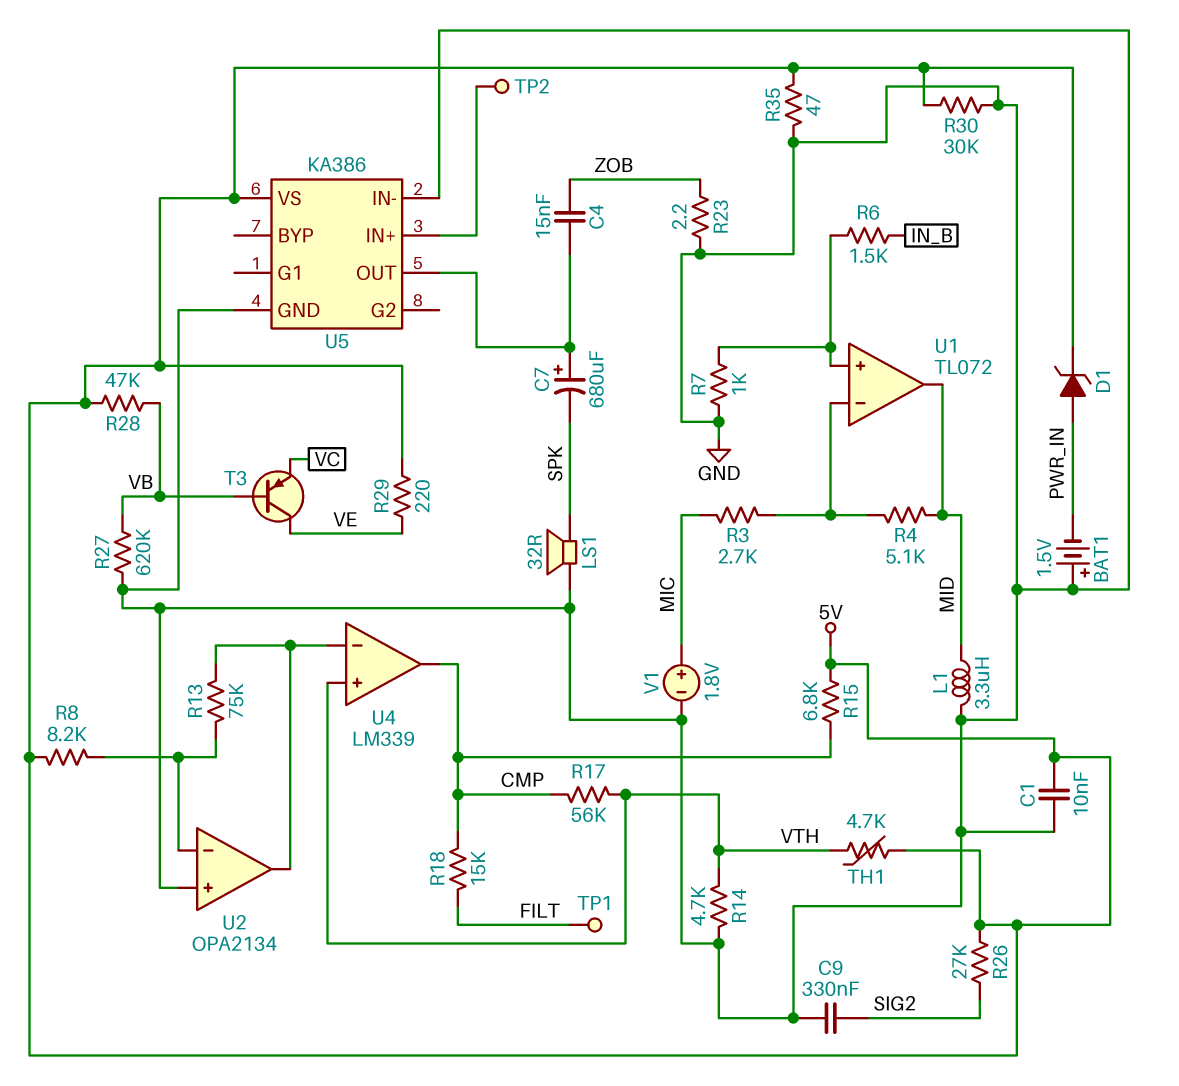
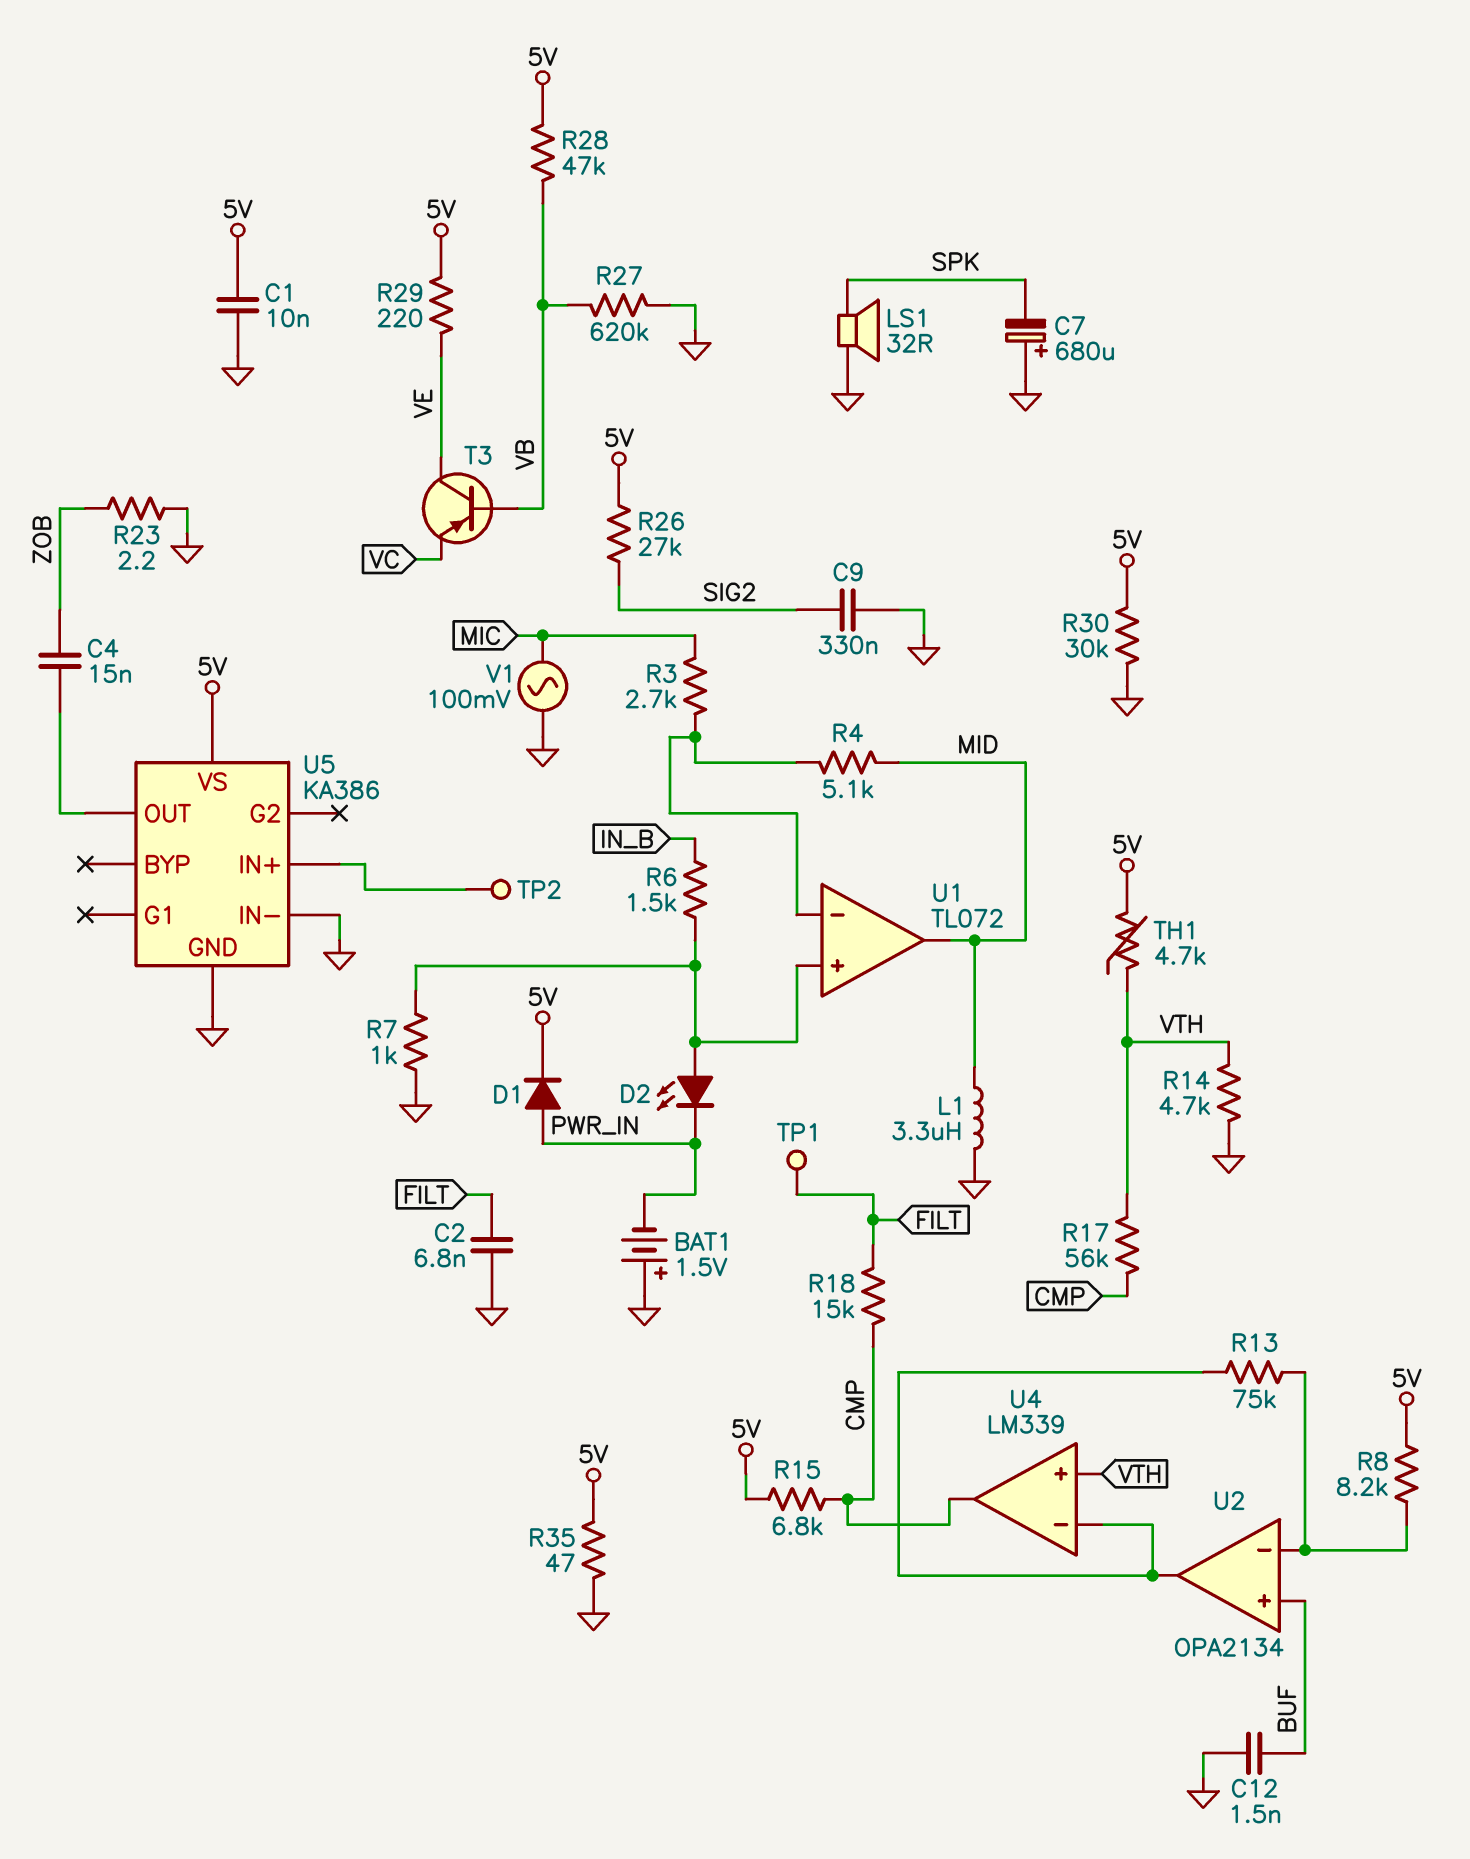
C2: none -> 6.8nF (FILT, GND)
C7: 680uF (plus U5/OUT, minus SPK) -> 680uF (plus GND, minus SPK)
C12: none -> 1.5nF (BUF, GND)
D1: zener (A PWR_IN, K 5V) -> diode (A PWR_IN, K 5V)
D2: none -> LED (A U1/in+, K PWR_IN)
U2 pin in+: GND -> BUF
V1: 1.8V (plus MIC, minus GND) -> AC 100mV (GND, MIC)

